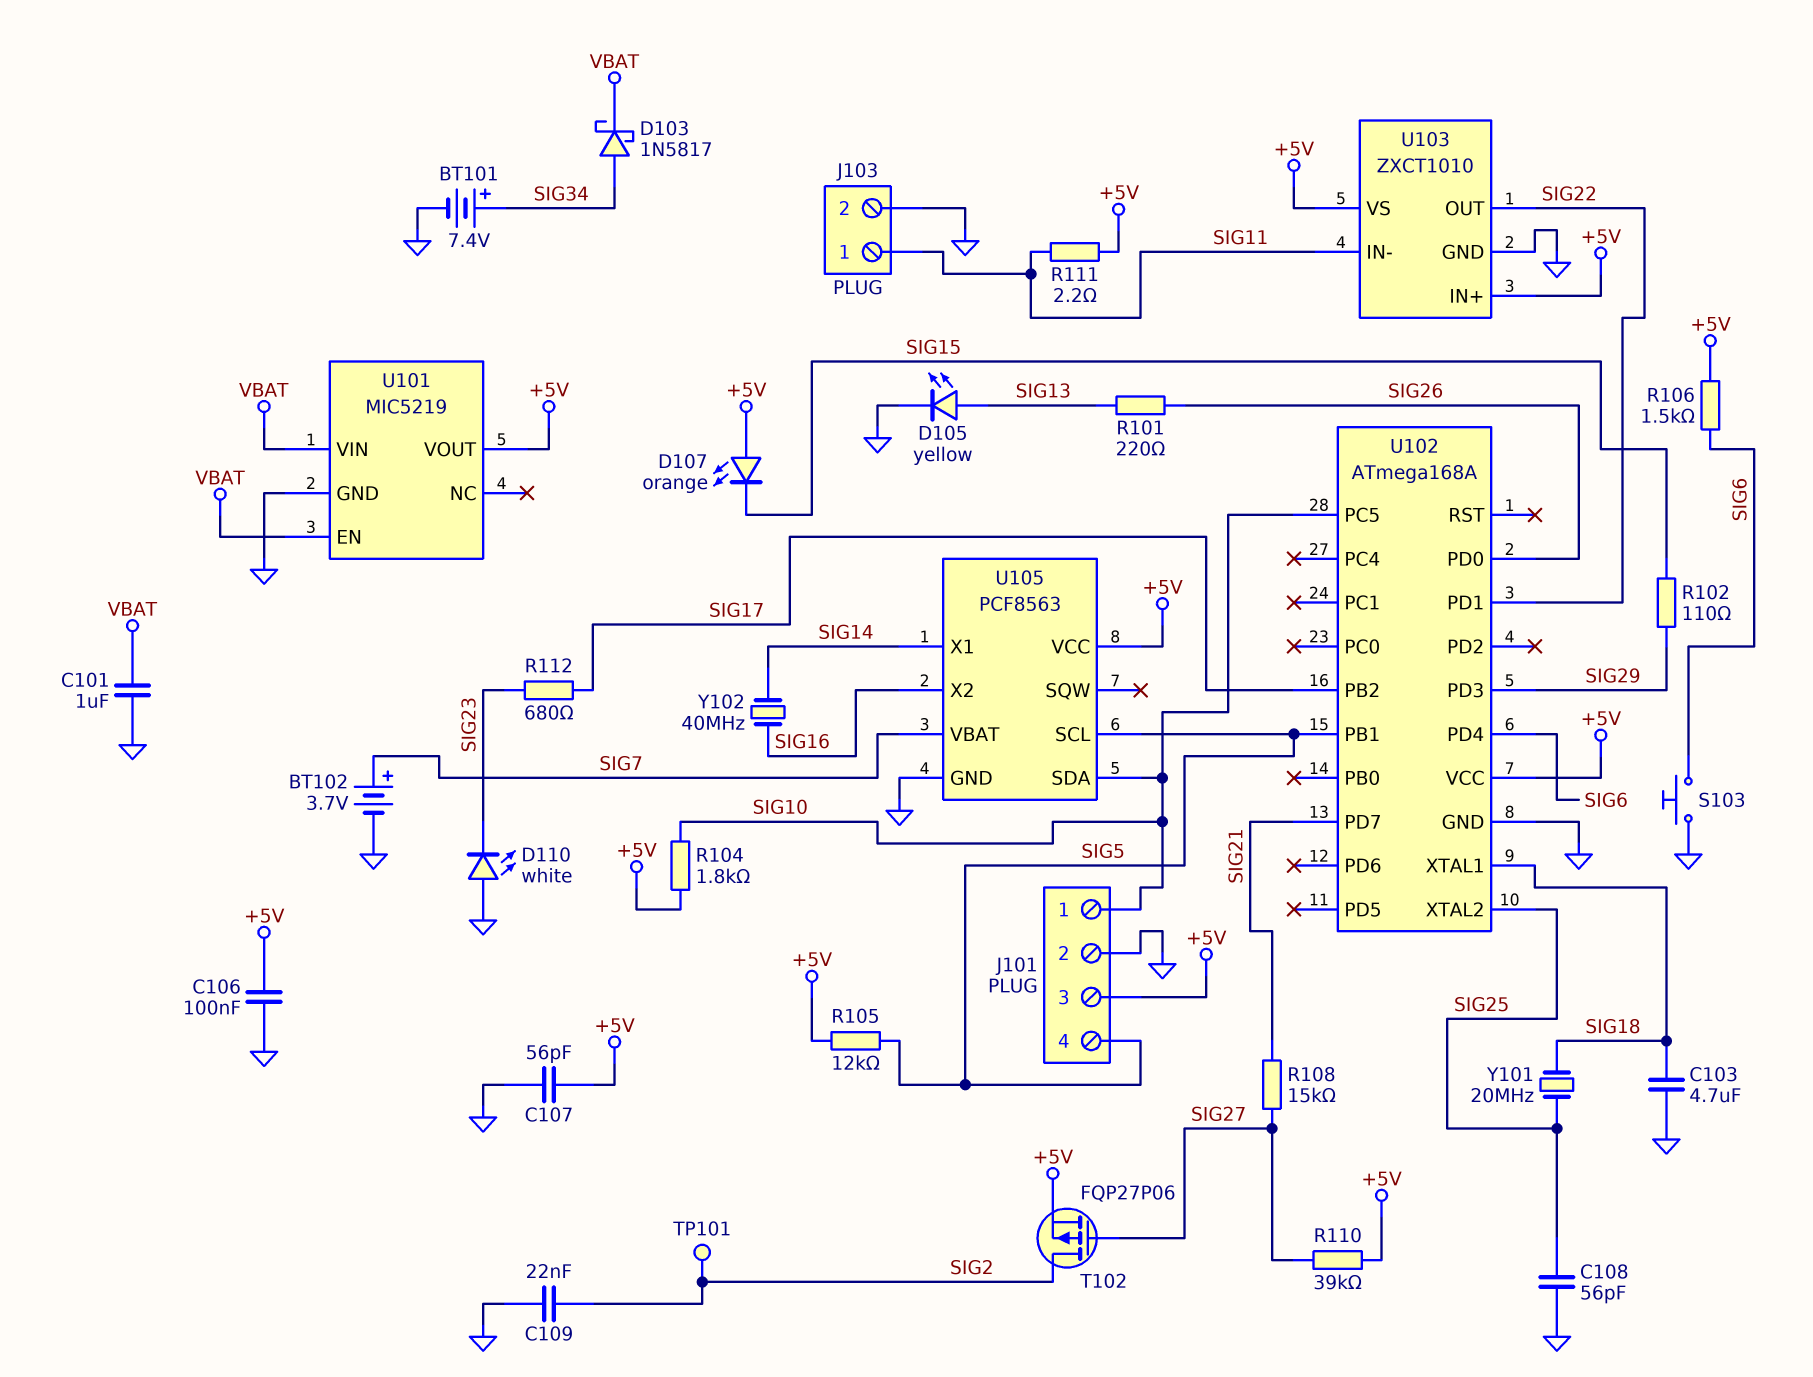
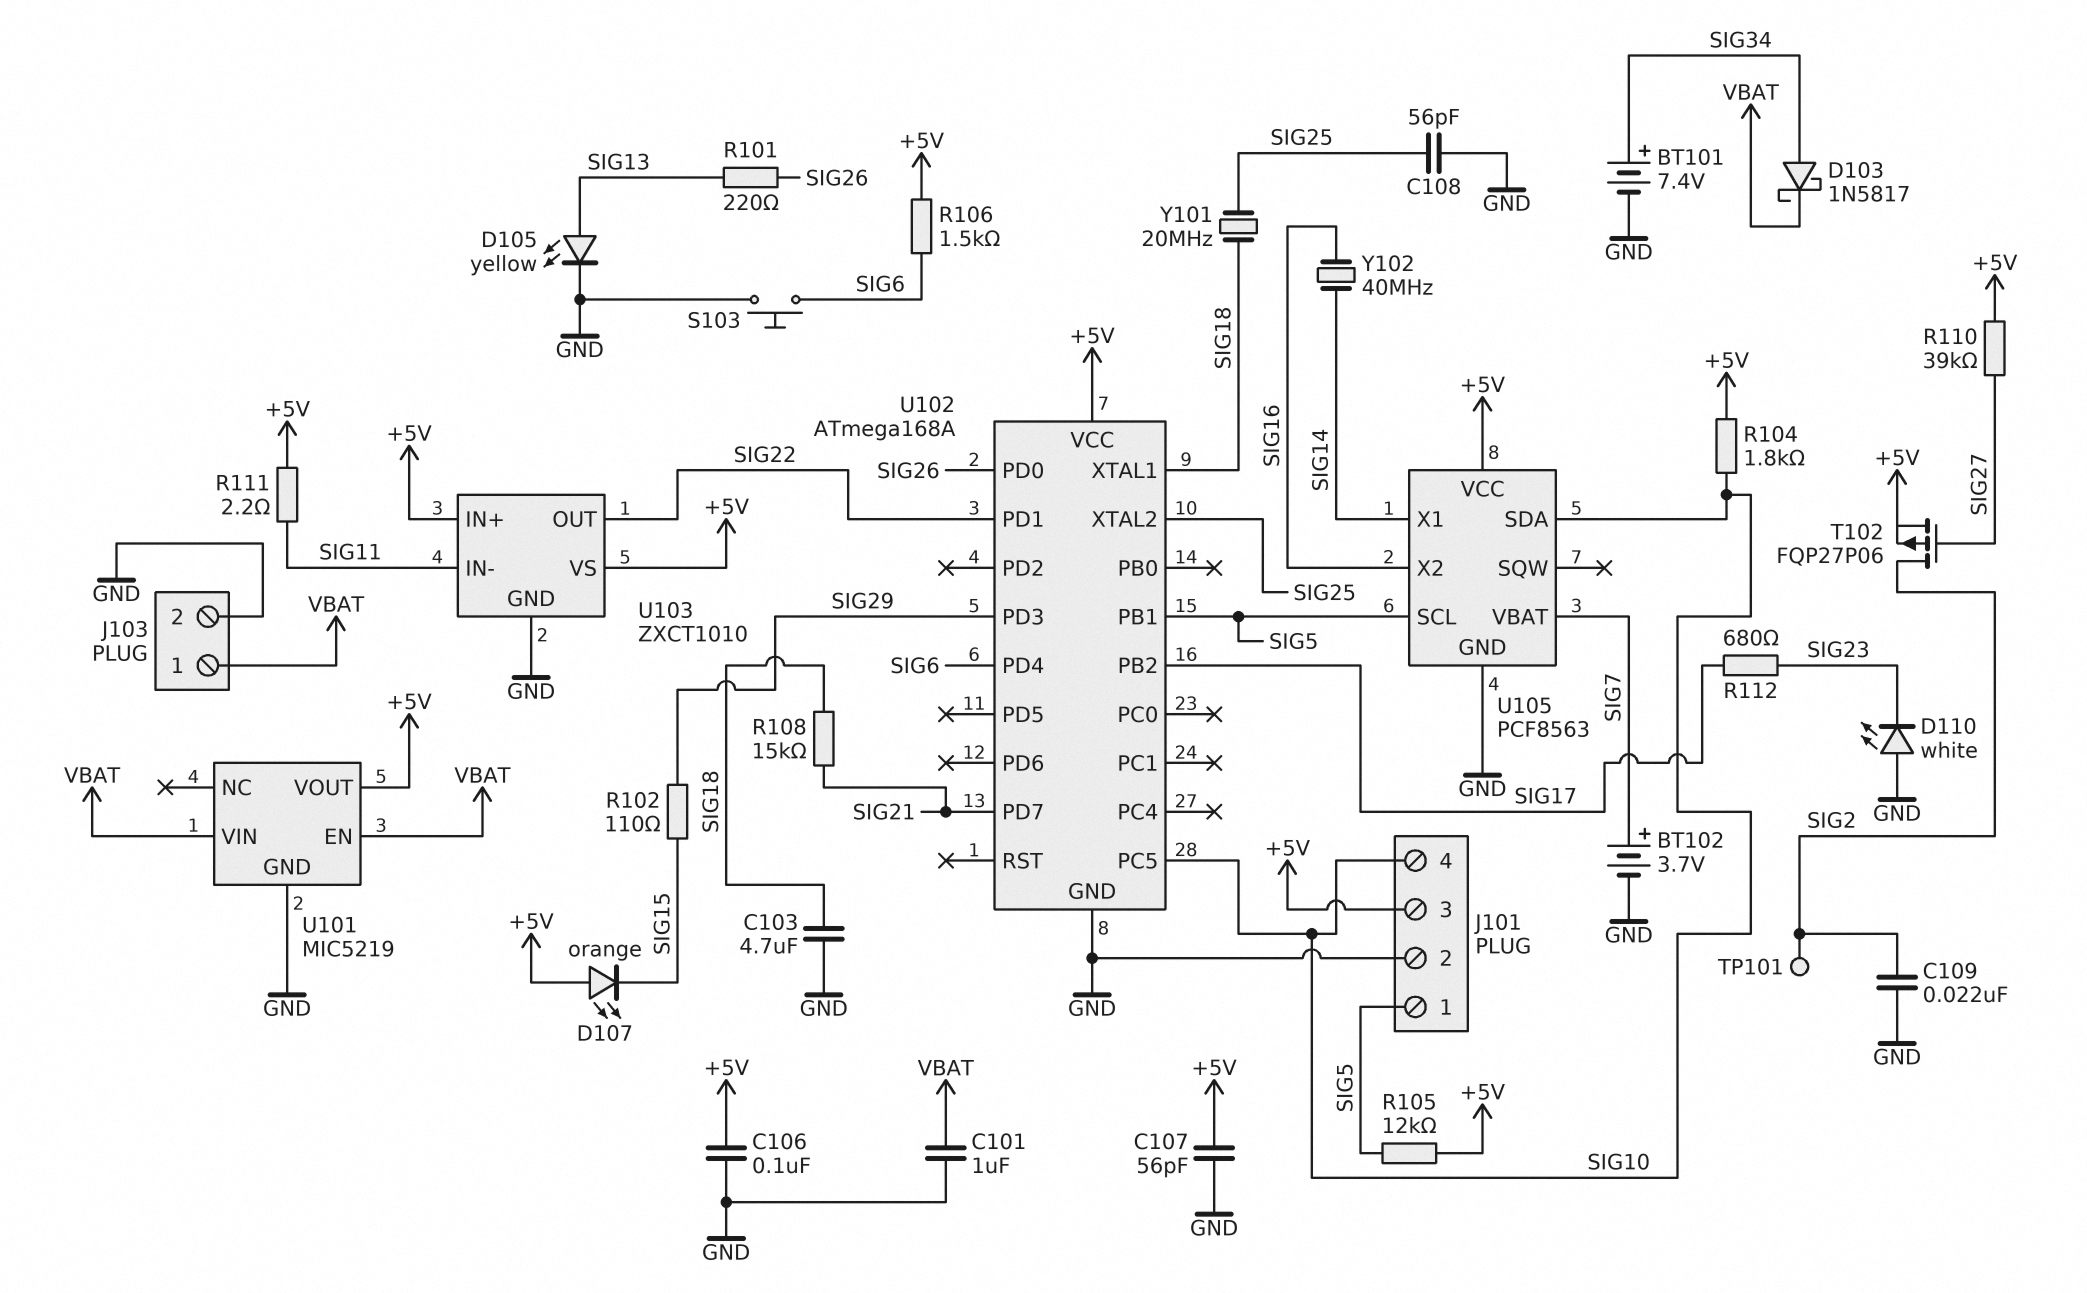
J101 pin 1: SIG10 -> SIG5
J101 pin 4: SIG5 -> SIG10
J103 pin 1: SIG11 -> VBAT
R108: 15k (SIG21, SIG27) -> 15k (SIG18, SIG21)

